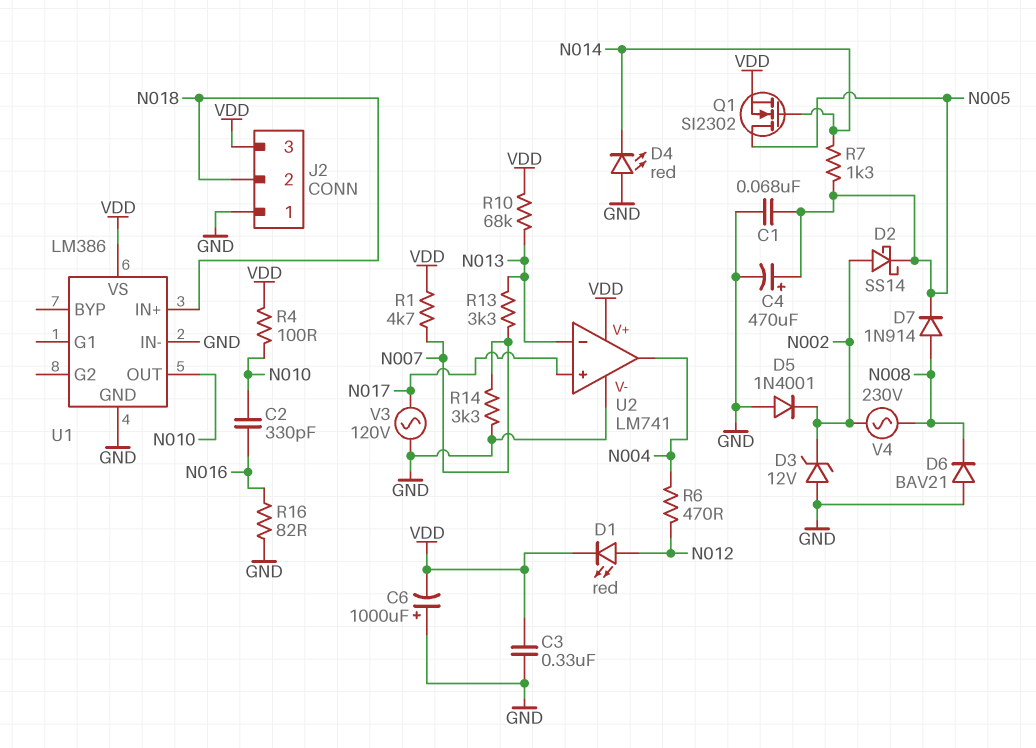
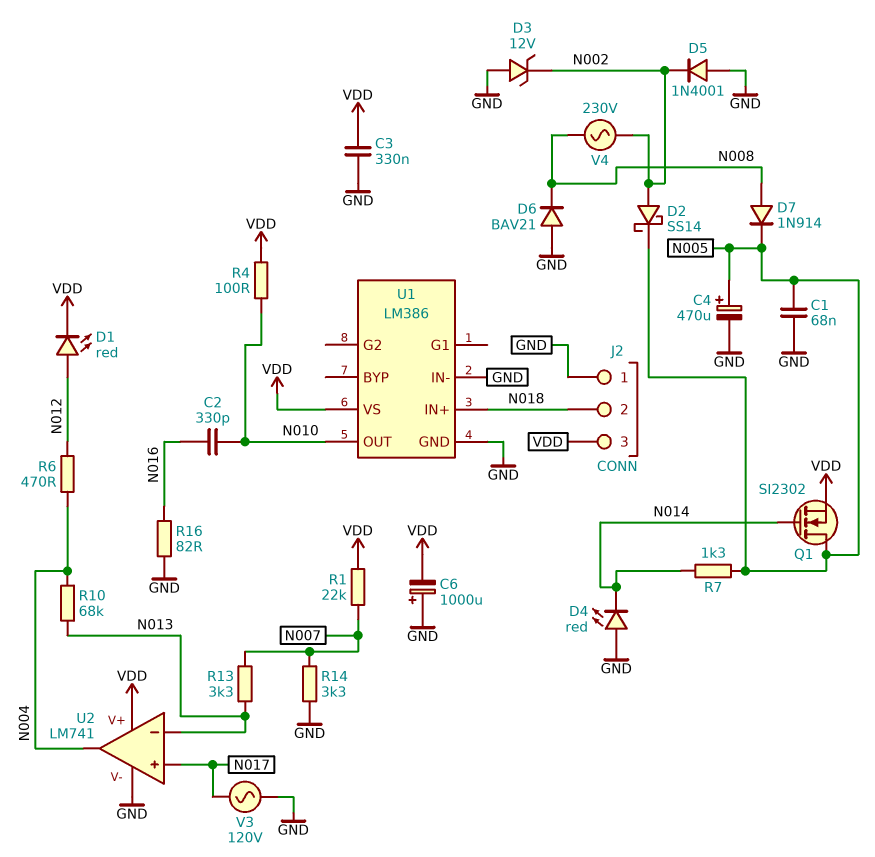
R1: 4.7k (N007, VDD) -> 22k (N007, VDD)
R10: 68k (N013, VDD) -> 68k (N004, N013)

